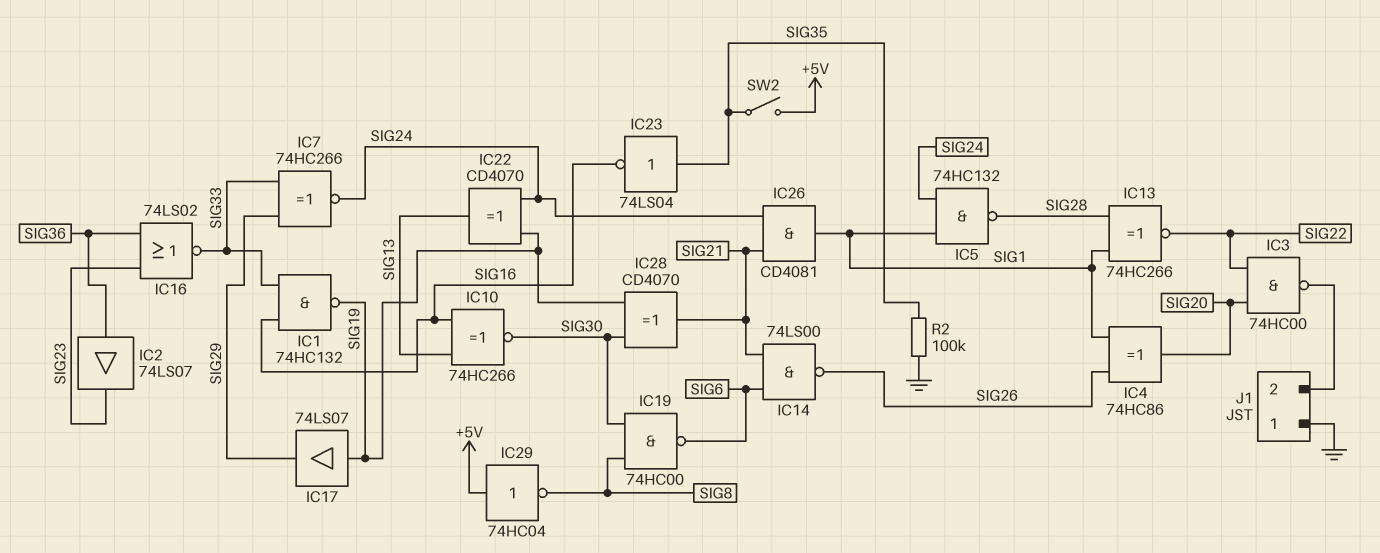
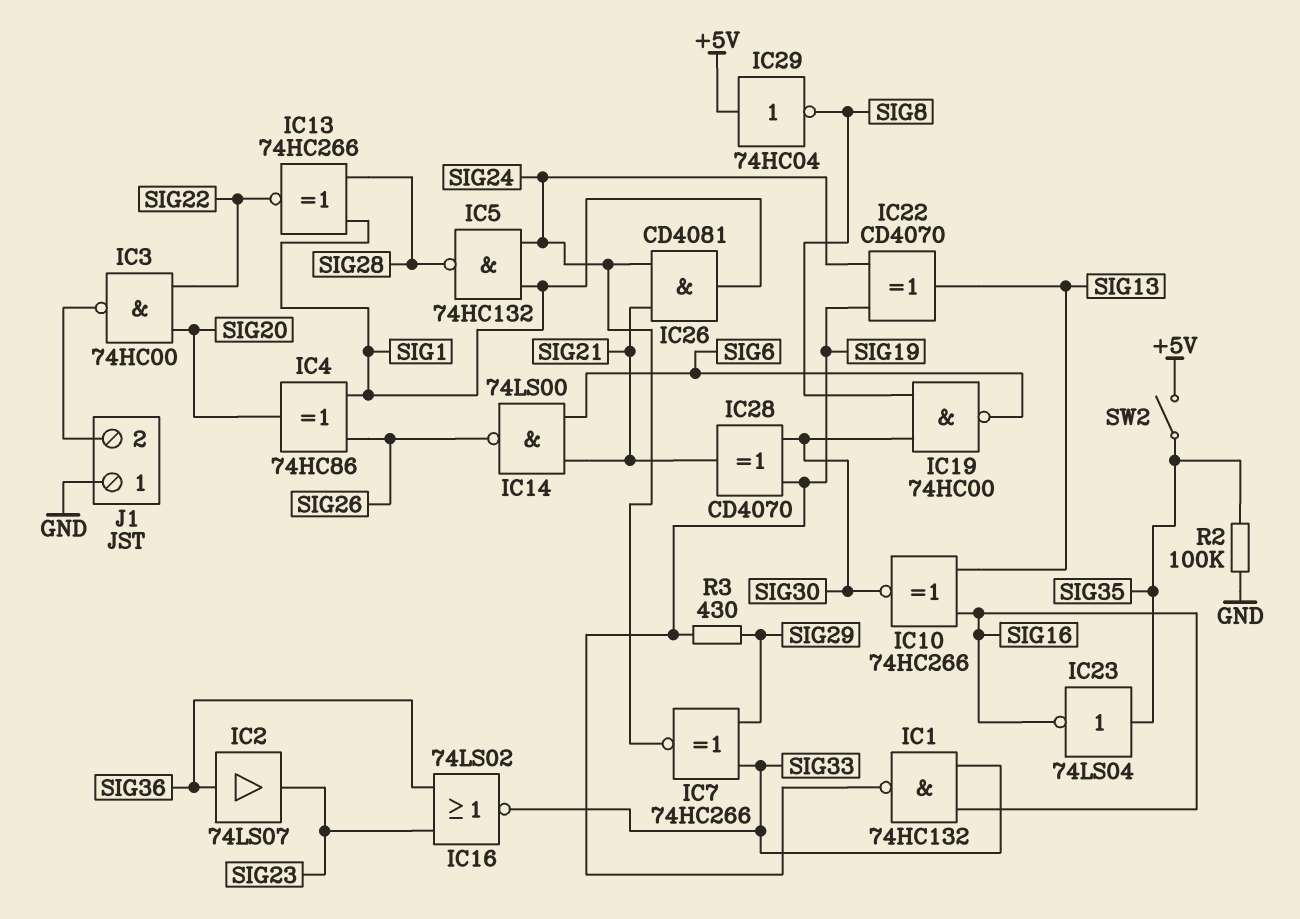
IC17: buffer 74LS07 (in SIG19, out SIG29) -> none
R3: none -> 430 (SIG19, SIG29)

